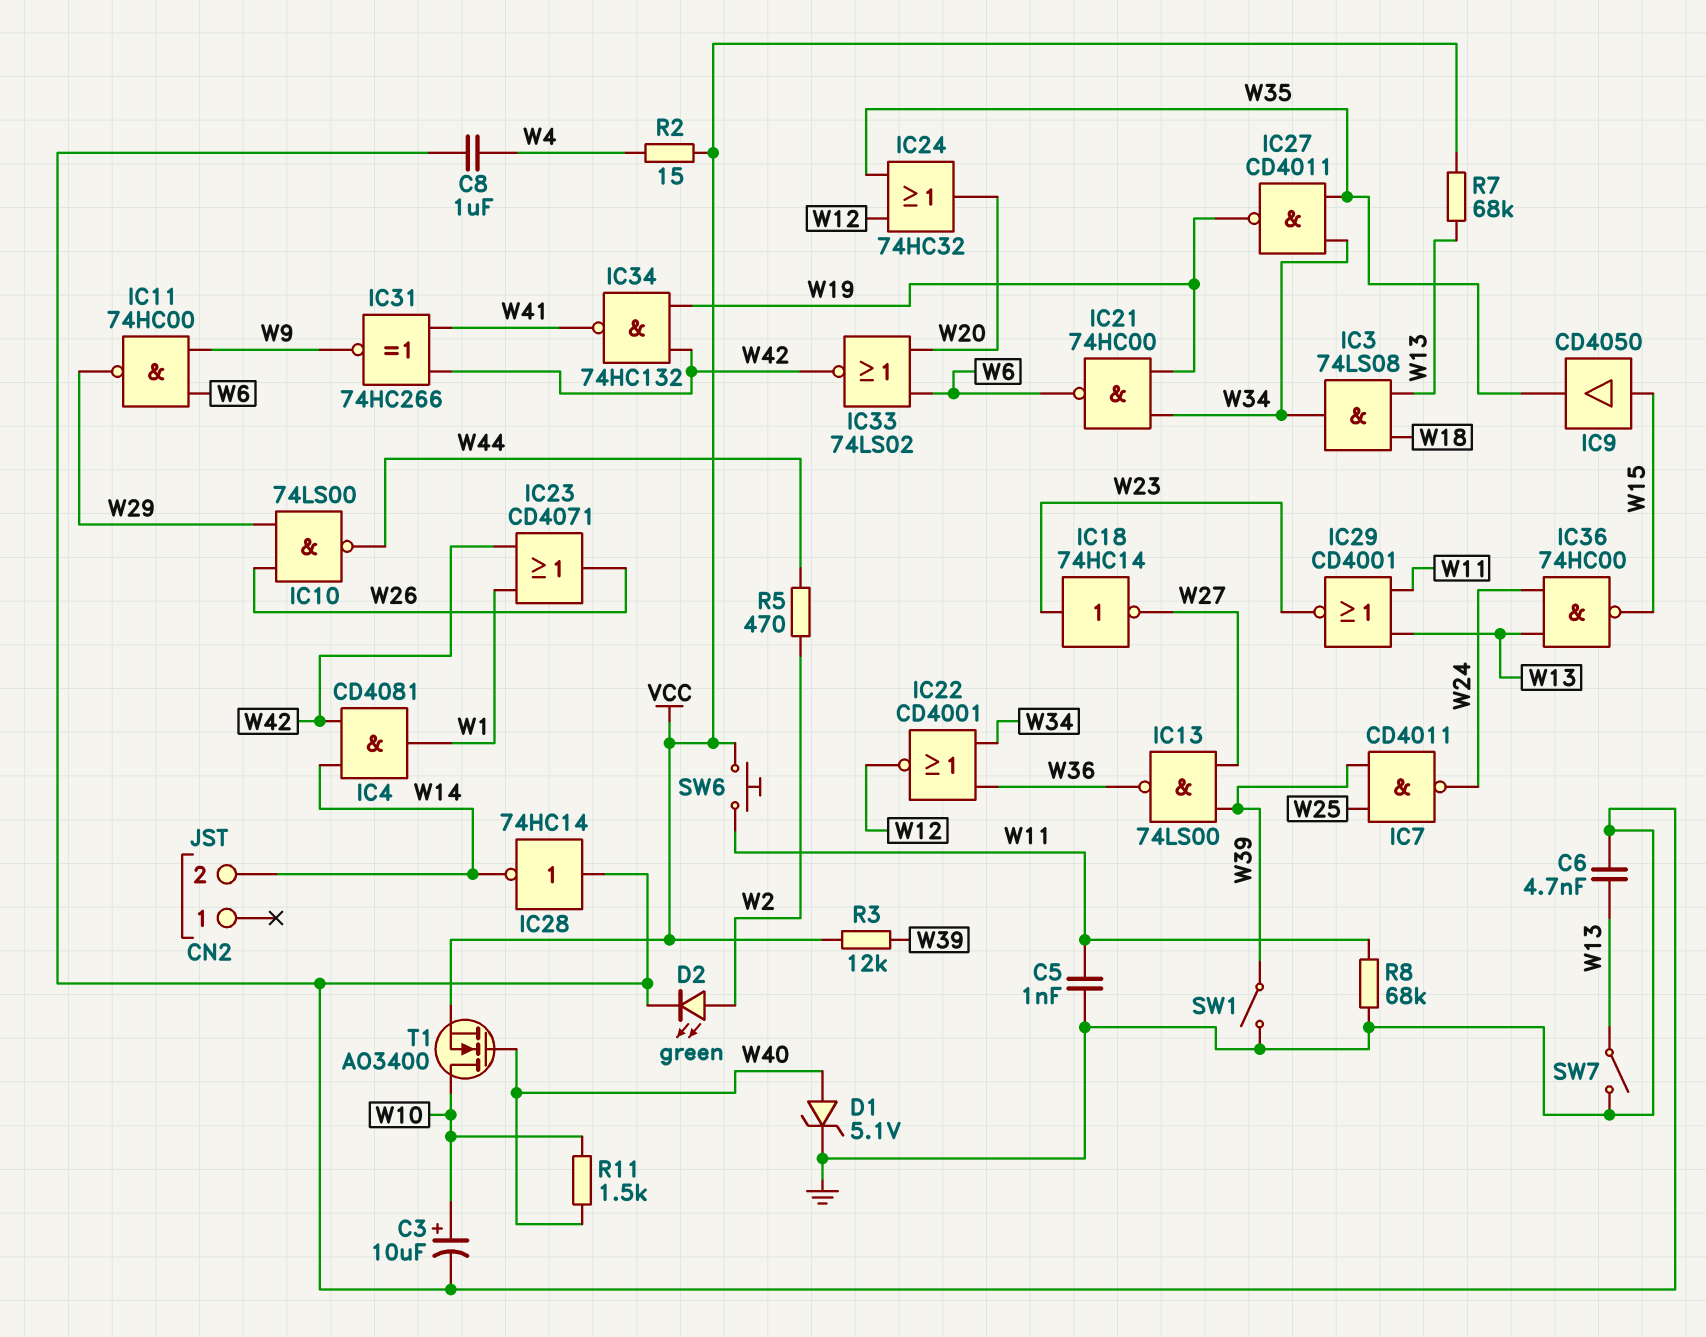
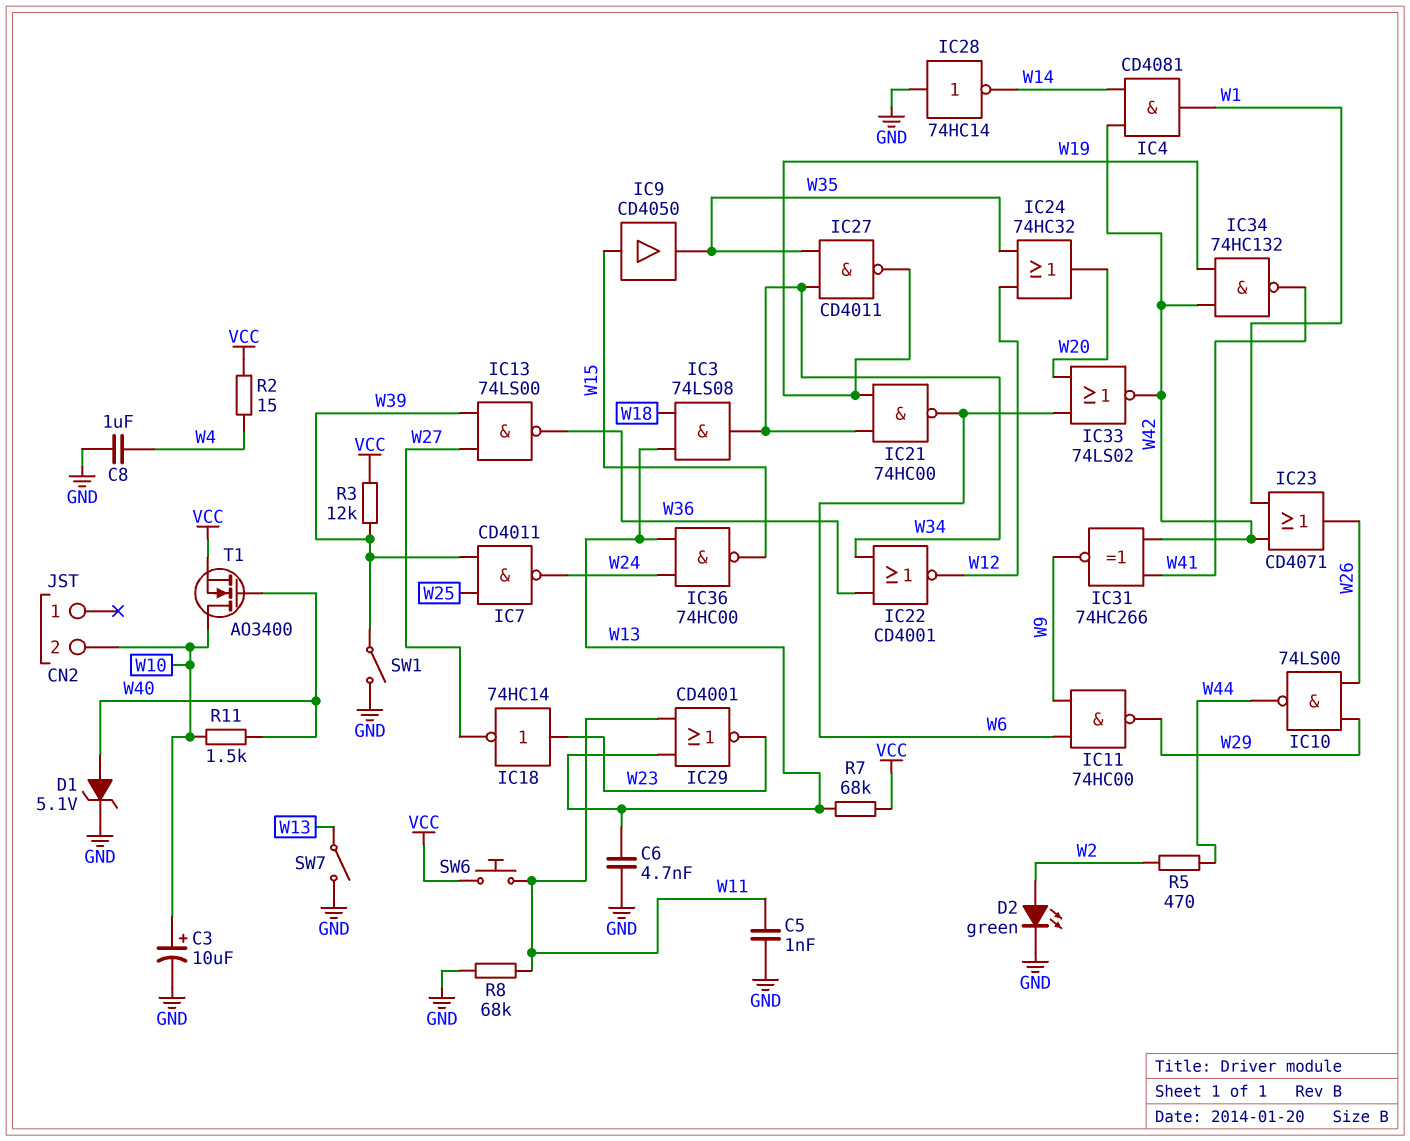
CN2 pin 2: W14 -> W10

